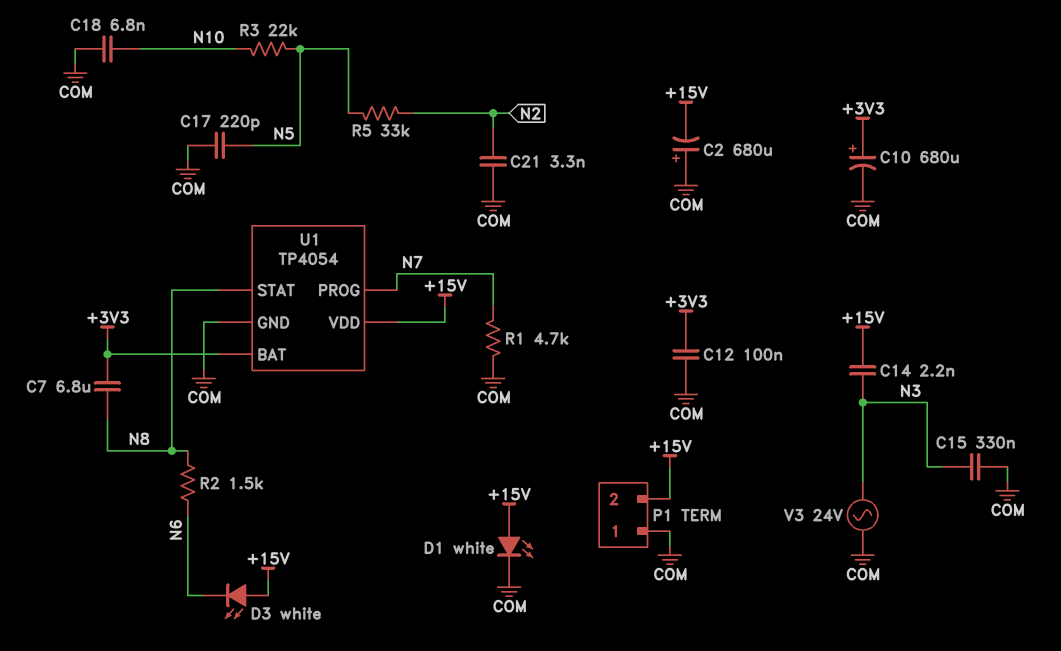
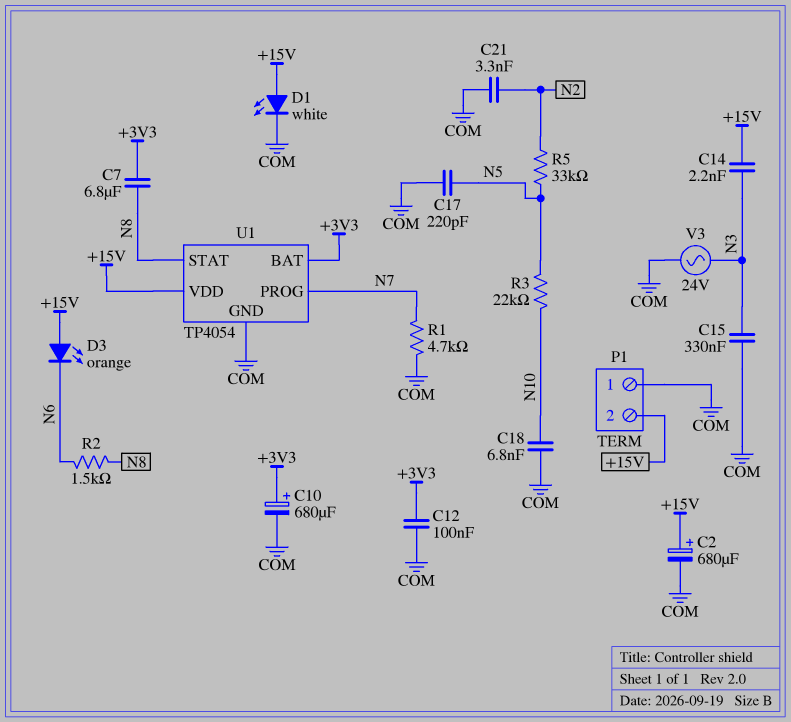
C2: 680uF (plus COM, minus +15V) -> 680uF (plus +15V, minus COM)
D3: LED white (A +15V, K N6) -> LED orange (A +15V, K N6)

